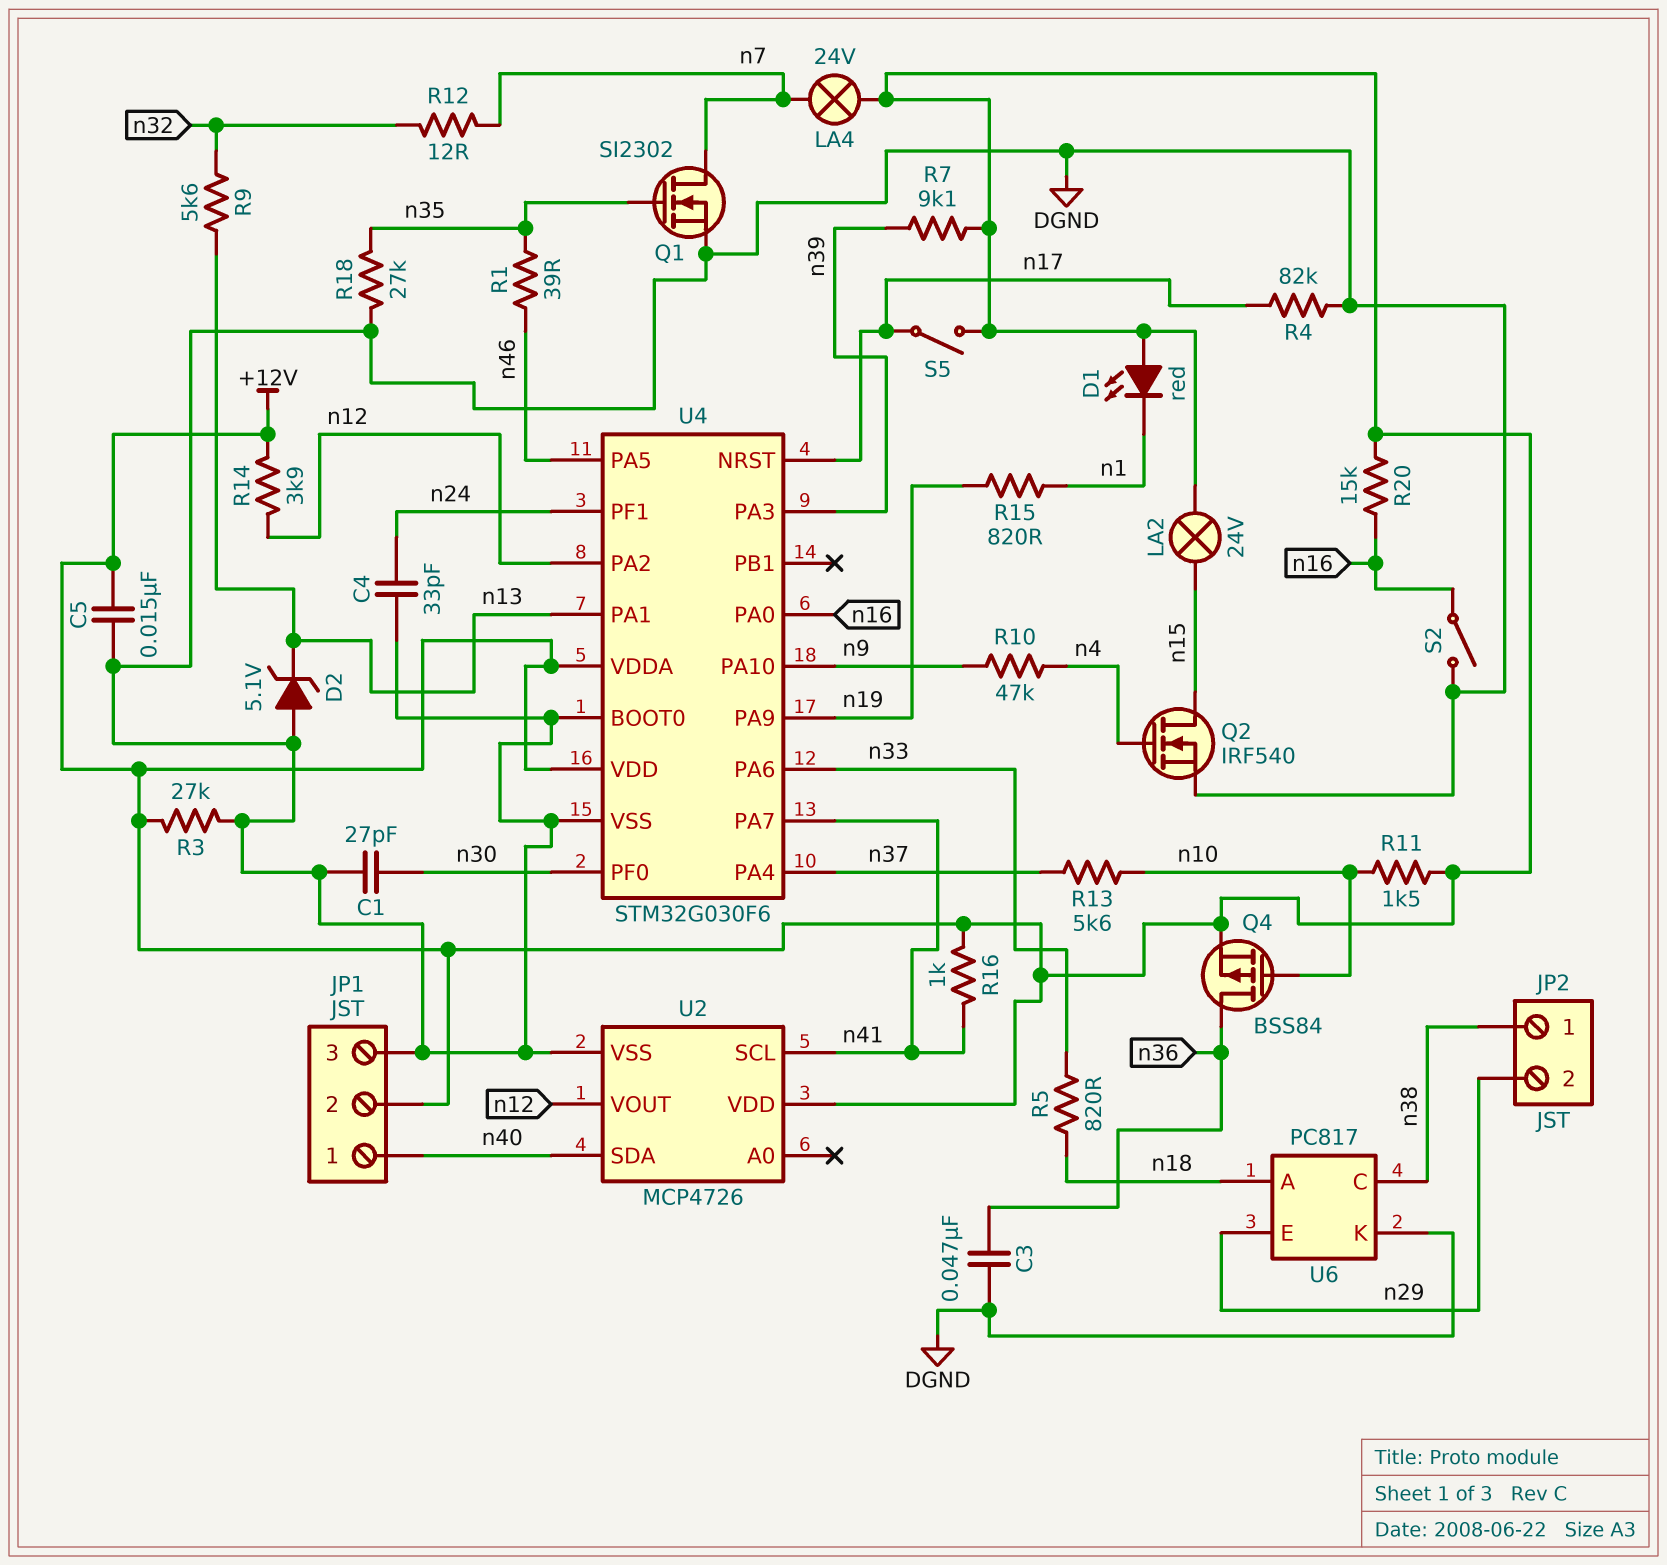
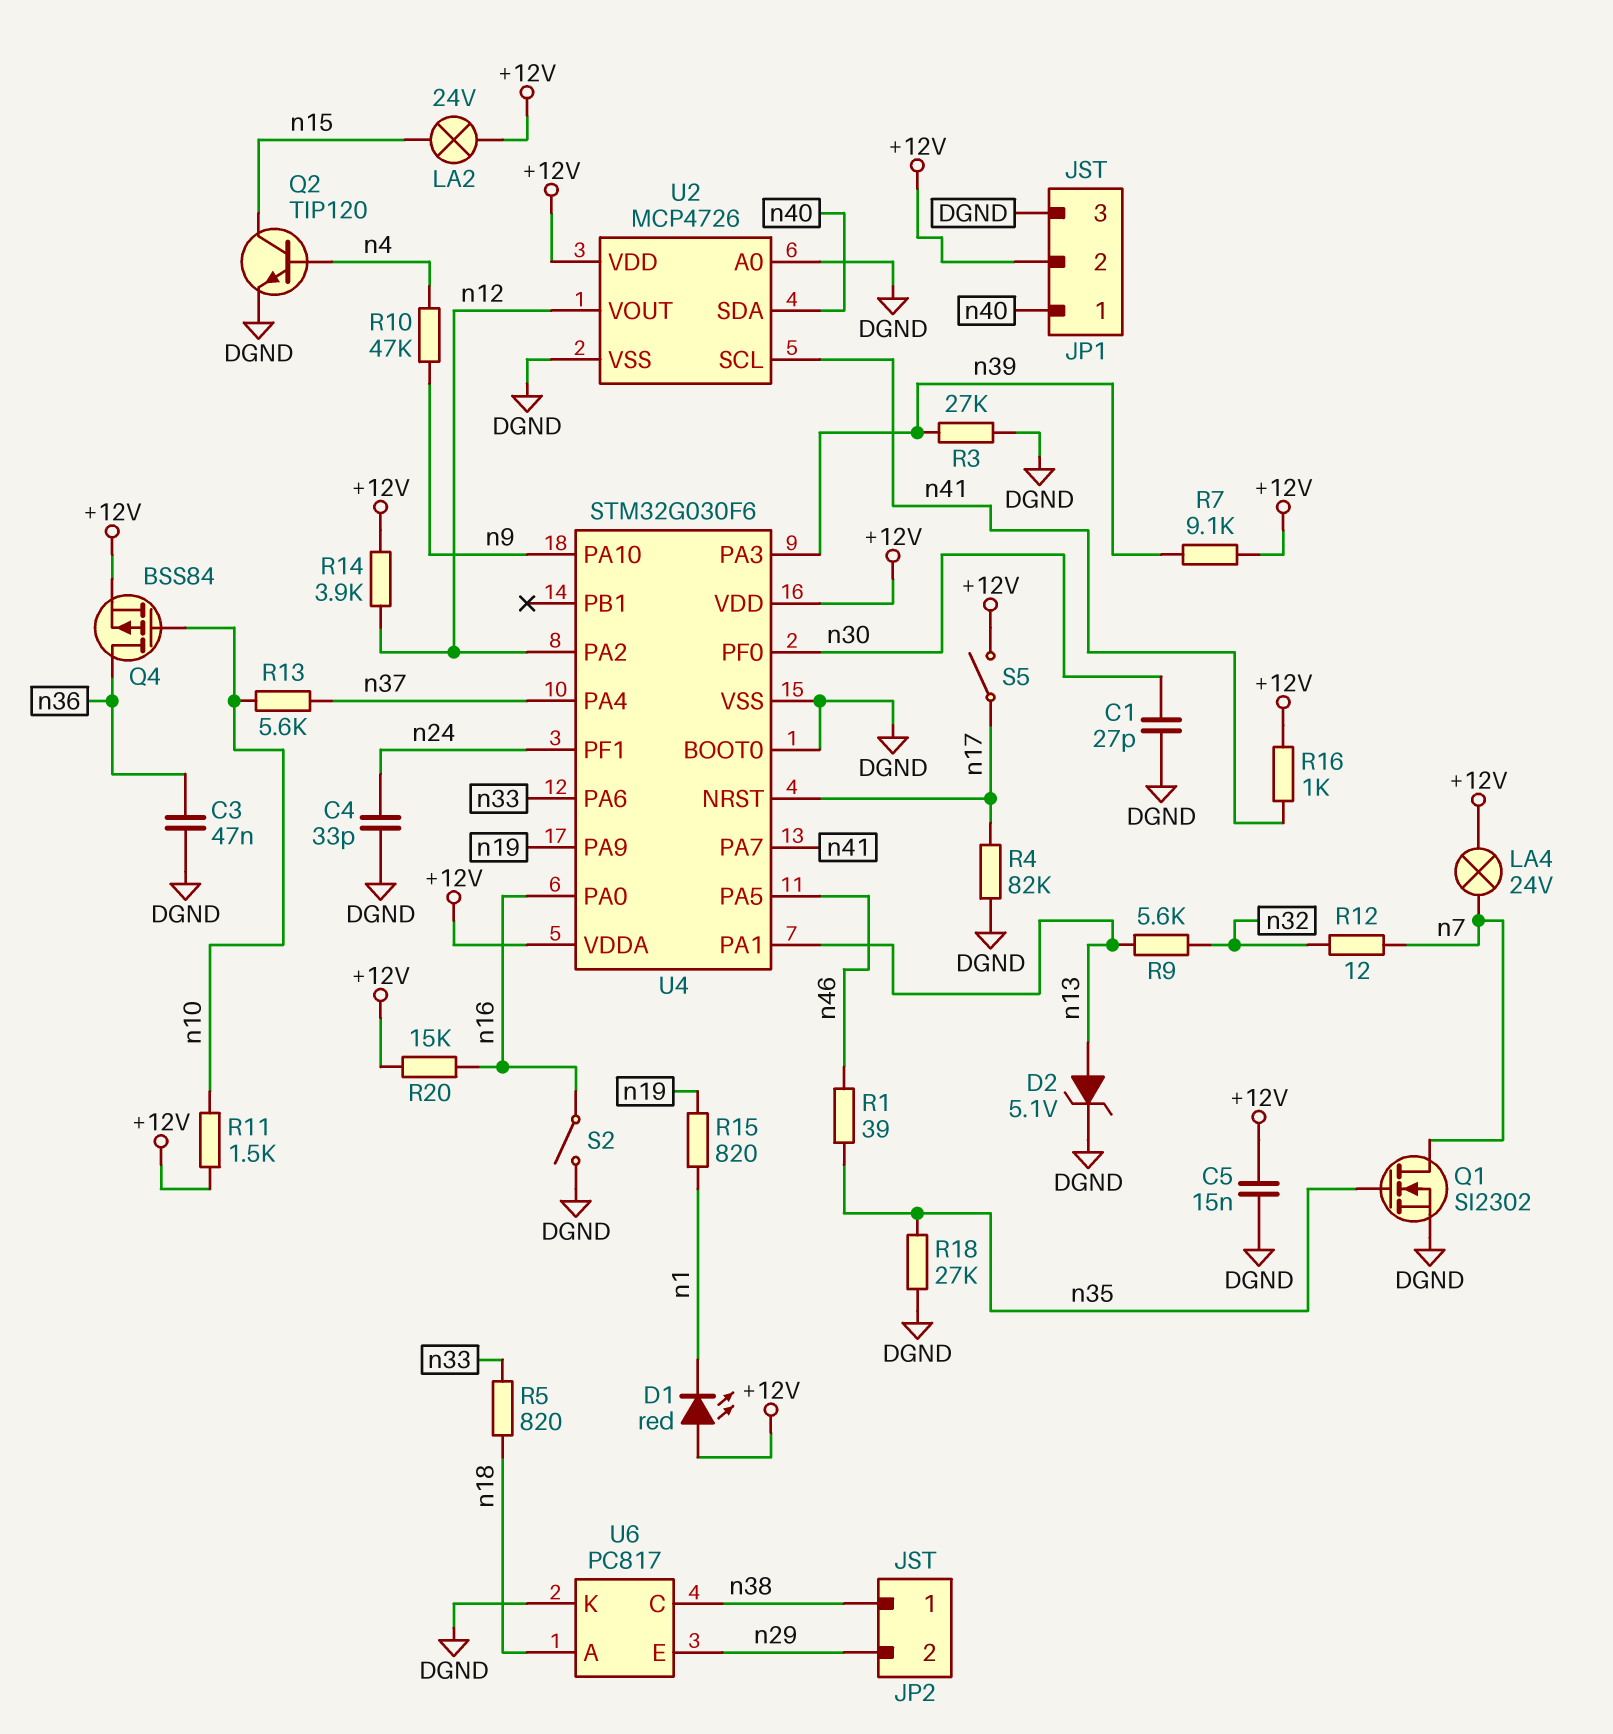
D2: zener 5.1V (A DGND, K n13) -> zener 5.1V (A n13, K DGND)
Q2: NMOS IRF540 (G n4, D n15, S DGND) -> NPN TIP120 (B n4, C n15, E DGND)
R3: 27k (+12V, DGND) -> 27k (DGND, n39)
U2 pin A0: none -> DGND

